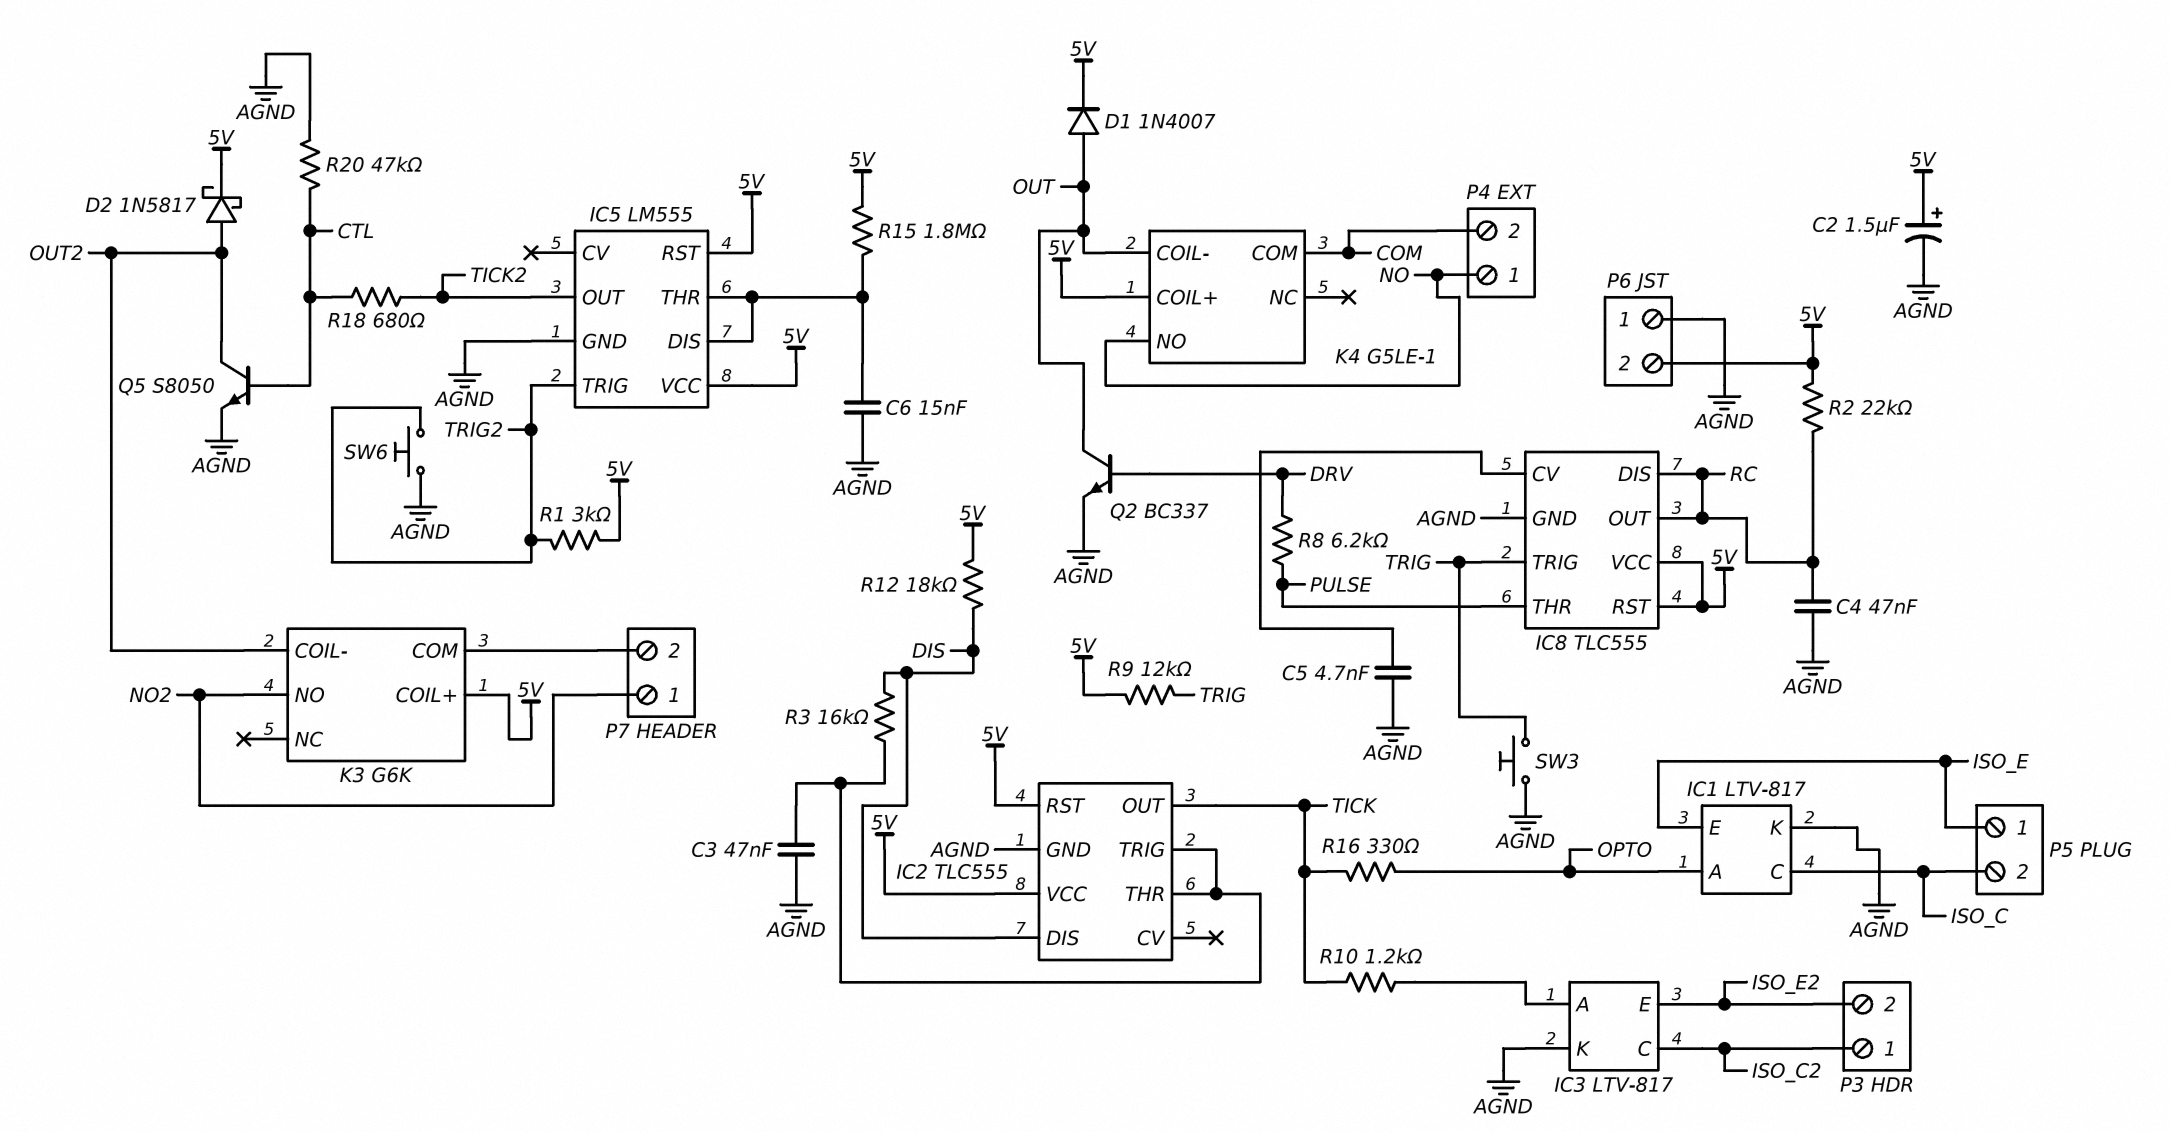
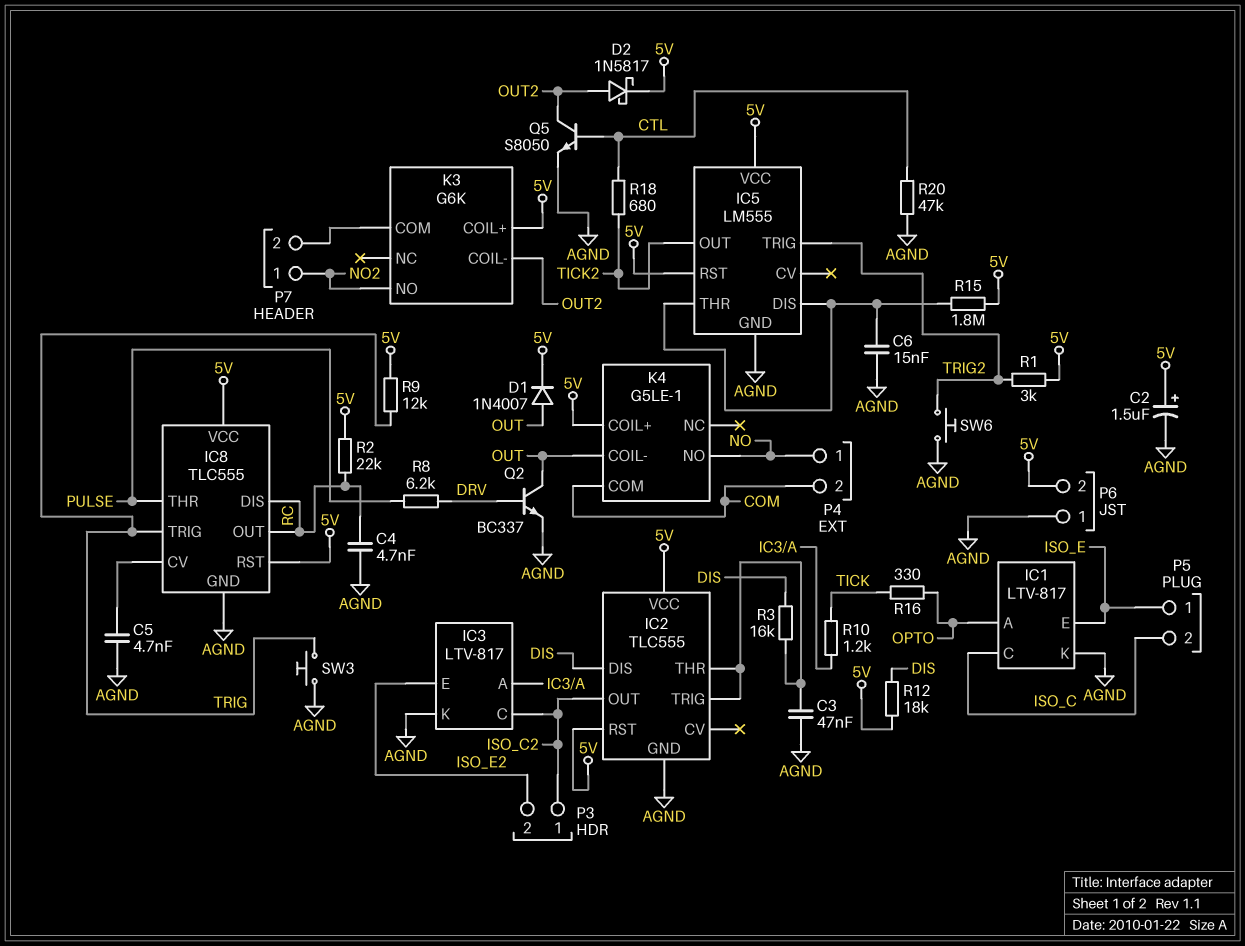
C4: 47nF (AGND, RC) -> 4.7nF (AGND, RC)
IC2 pin OUT: TICK -> ISO_C2

